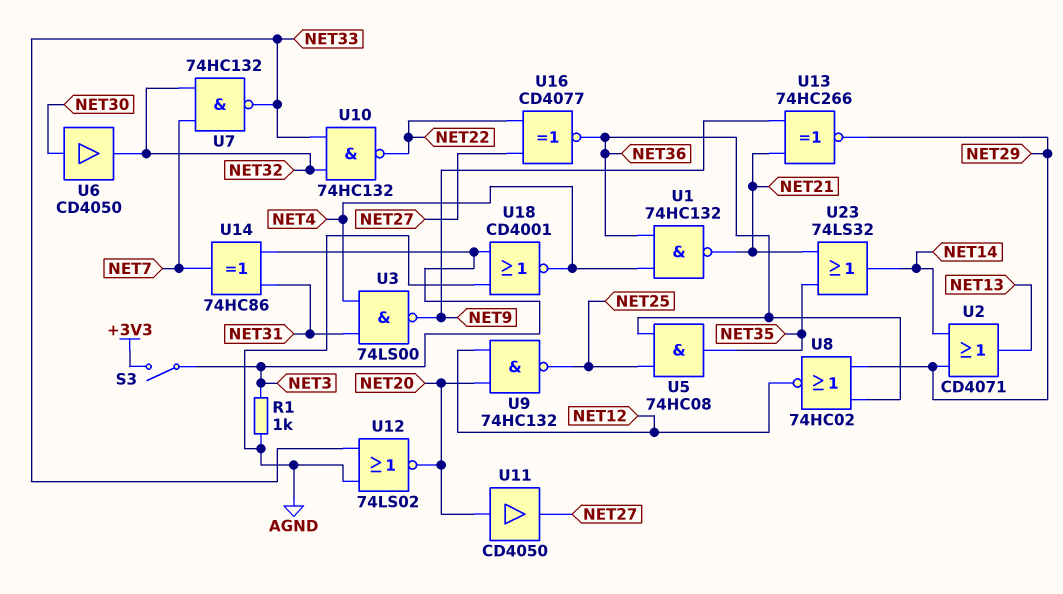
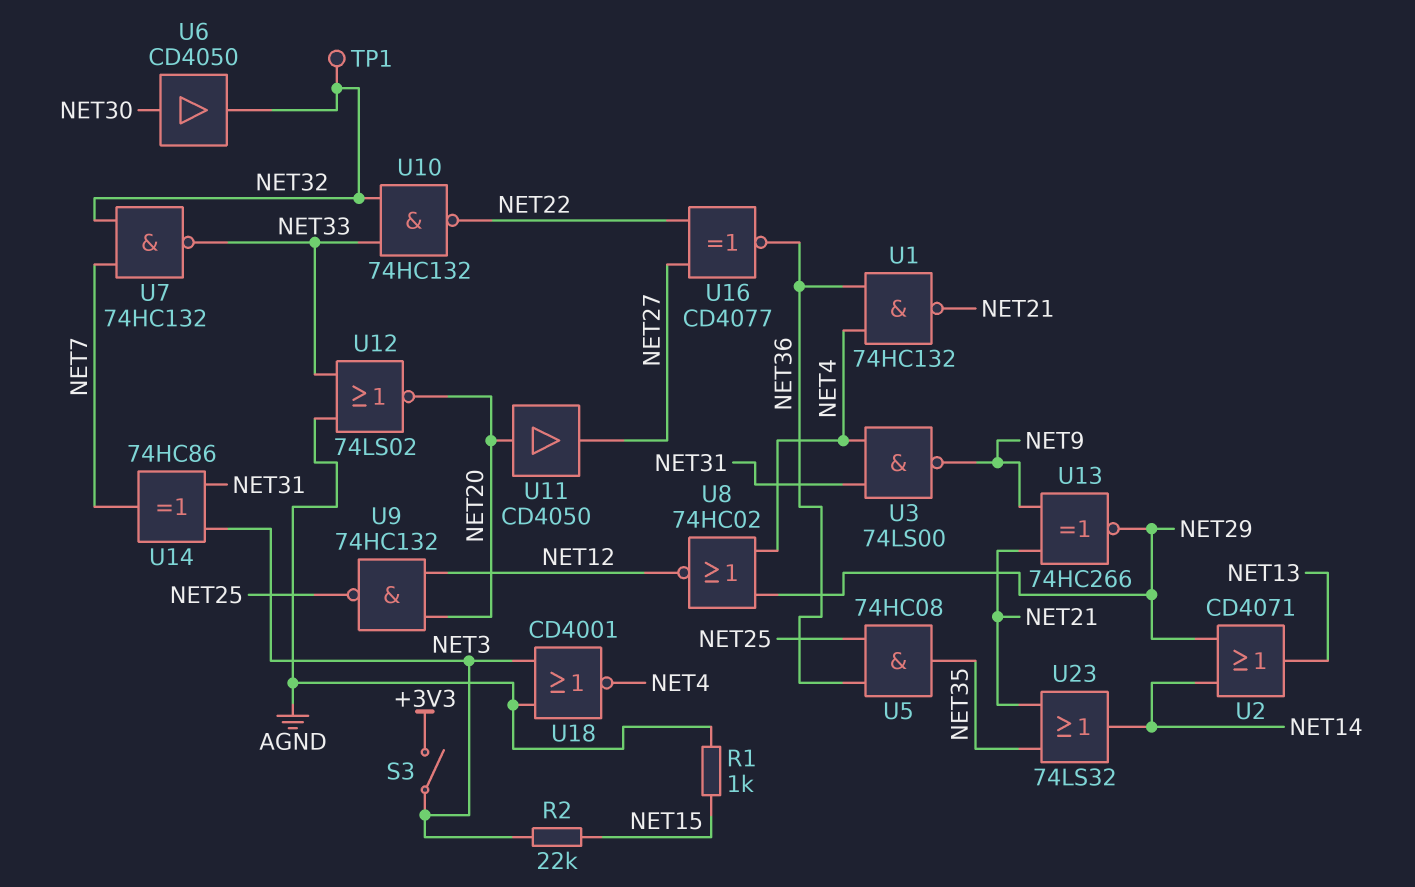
R1: 1k (AGND, NET3) -> 1k (AGND, NET15)
R2: none -> 22k (NET3, NET15)
TP1: none -> test point (NET32)
U8: NOR 74HC02 (in NET29, in NET36, out NET12) -> NOR 74HC02 (in NET4, in NET29, out NET12)

